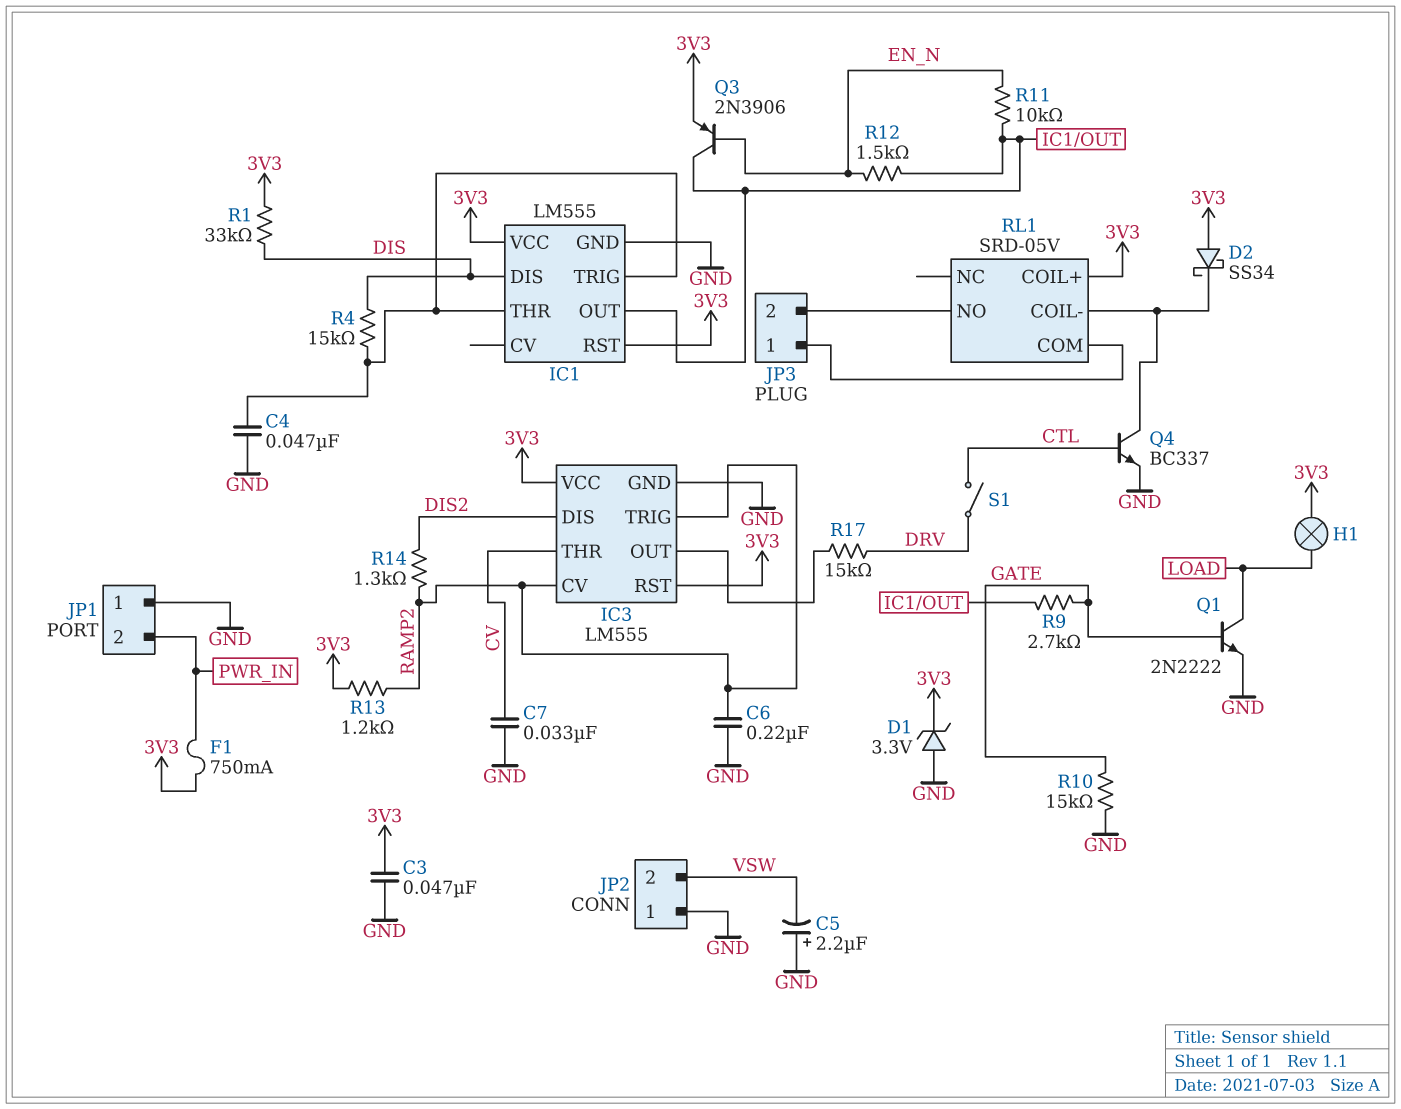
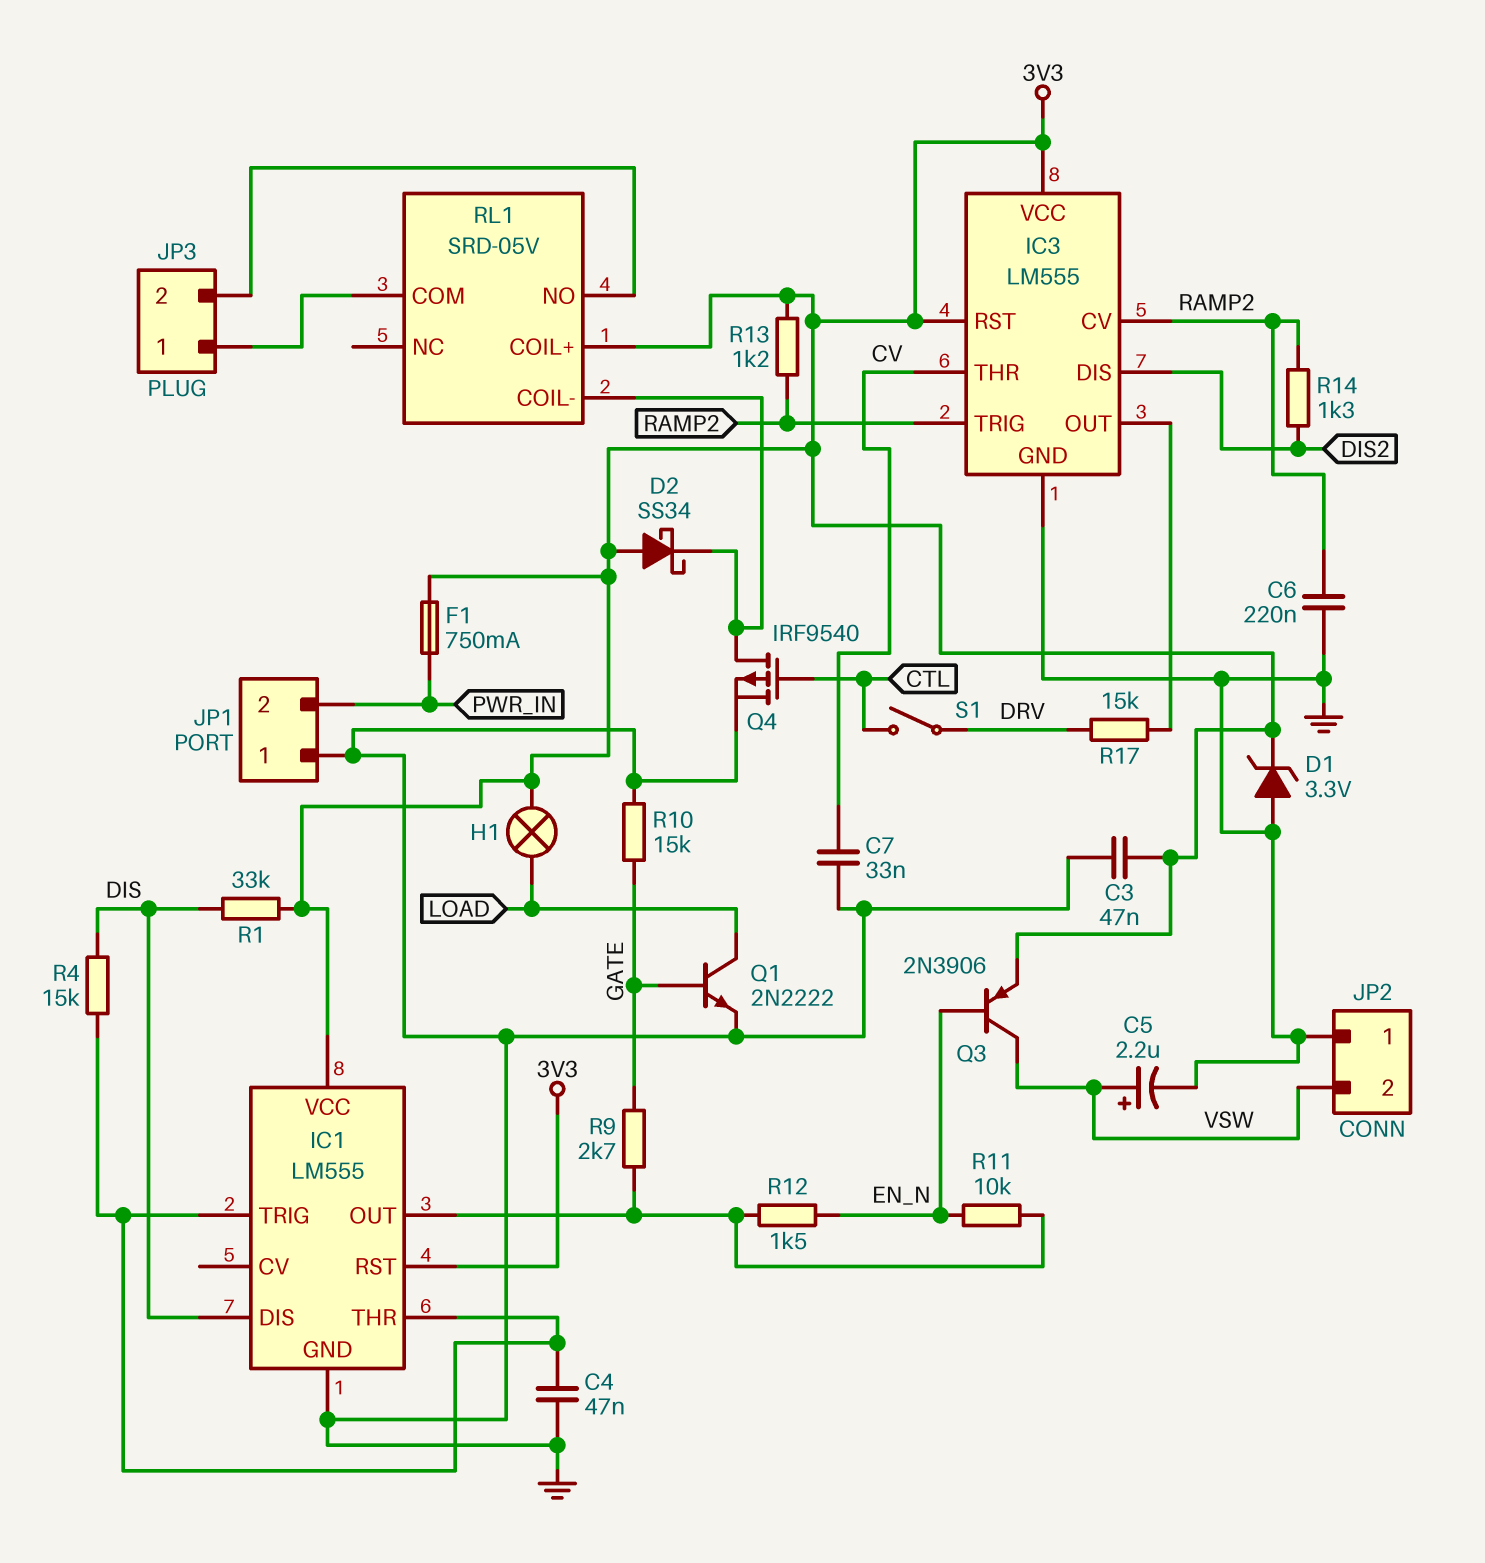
C5: 2.2uF (plus GND, minus VSW) -> 2.2uF (plus VSW, minus GND)
Q3: PNP 2N3906 (B EN_N, C IC1/OUT, E 3V3) -> PNP 2N3906 (B EN_N, C VSW, E 3V3)
Q4: NPN BC337 (B CTL, C RL1/COIL-, E GND) -> PMOS IRF9540 (G CTL, D RL1/COIL-, S GND)

